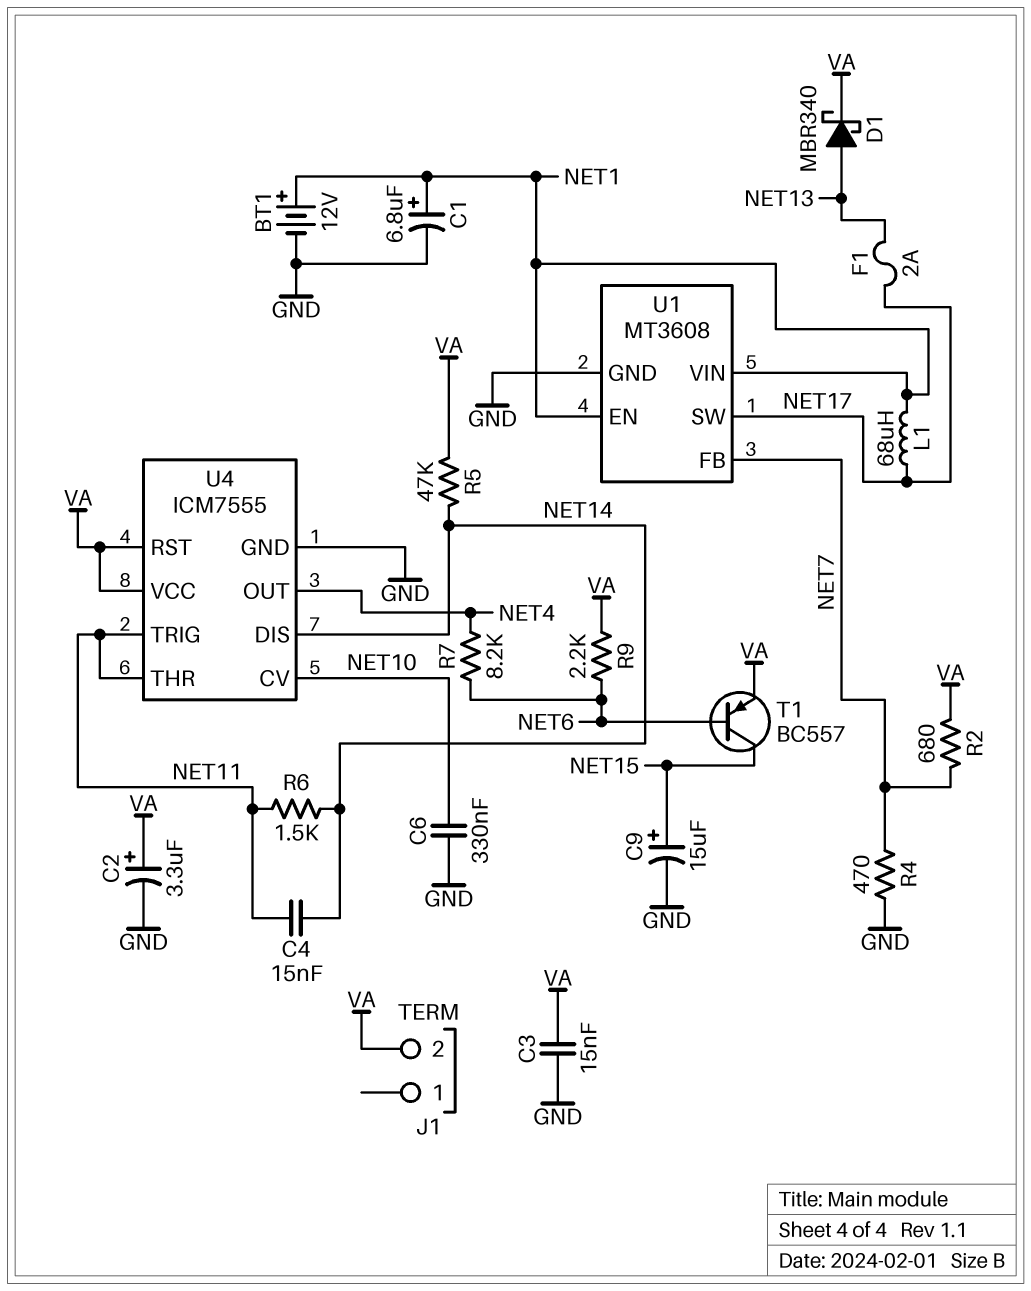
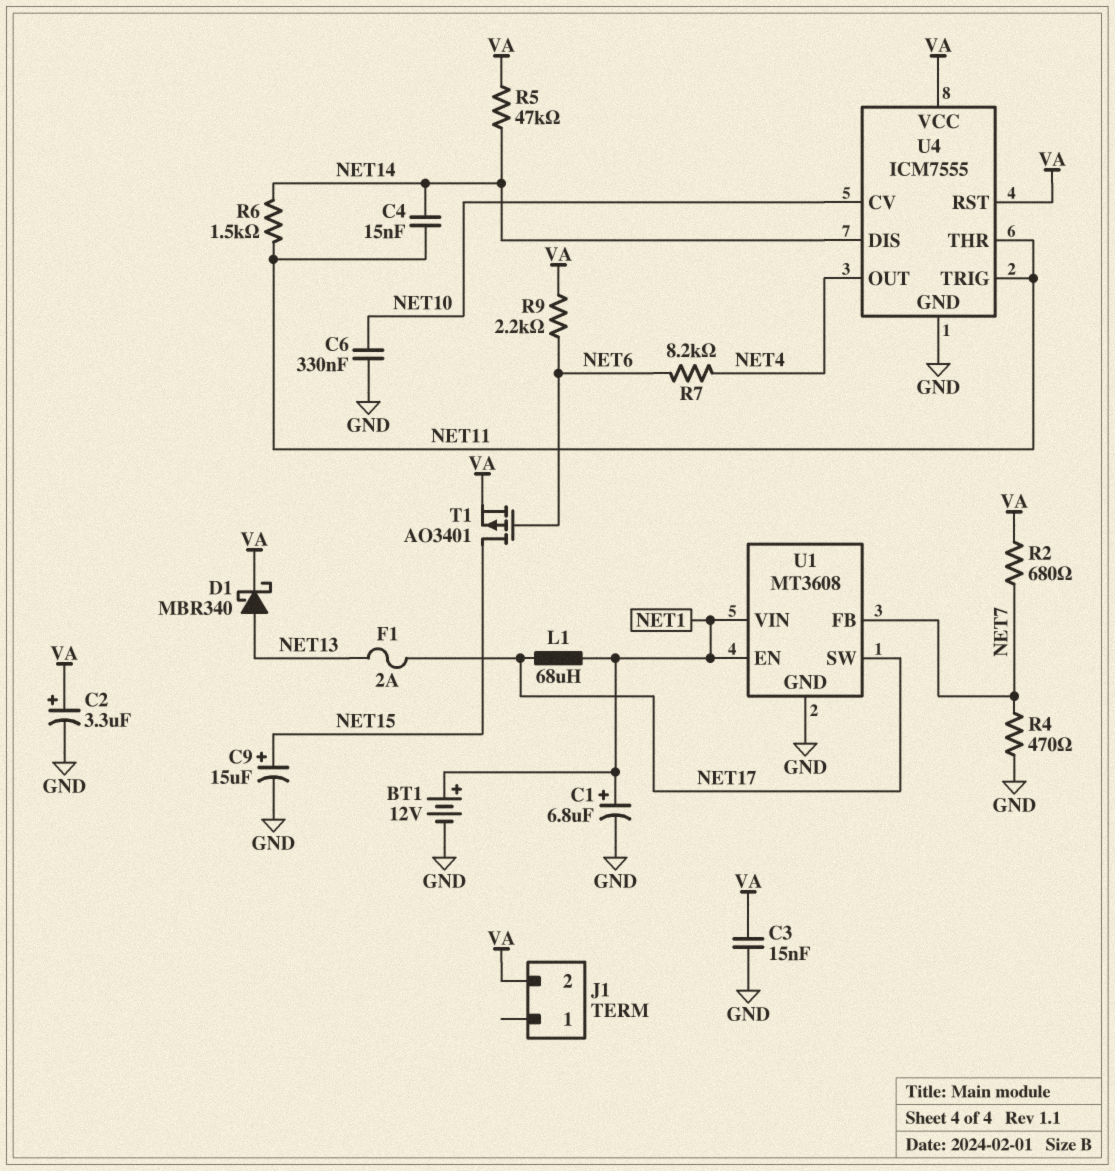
T1: PNP BC557 (B NET6, C NET15, E VA) -> PMOS AO3401 (G NET6, D NET15, S VA)

